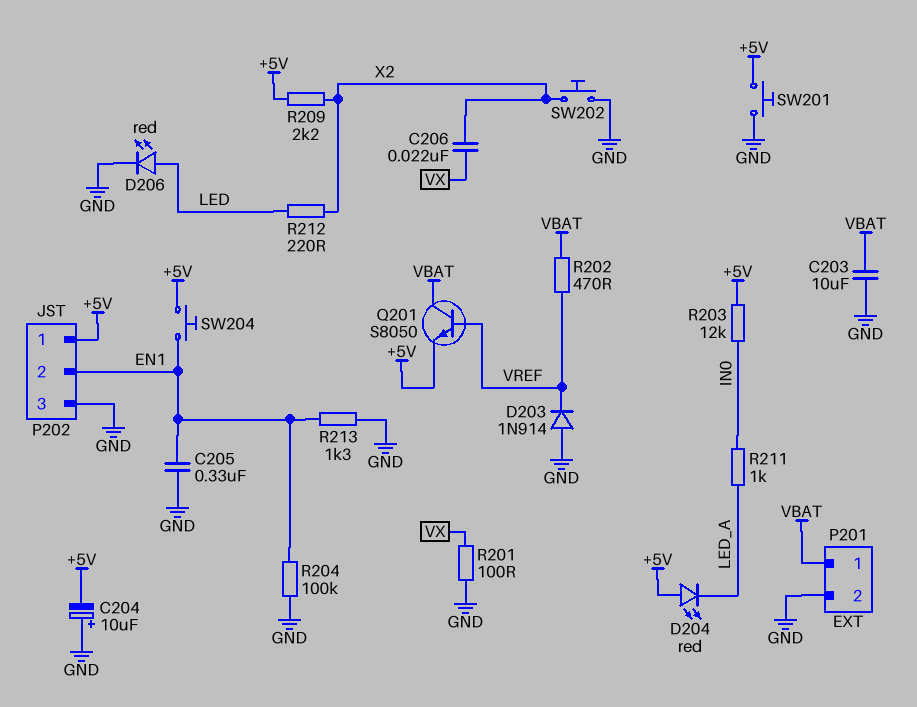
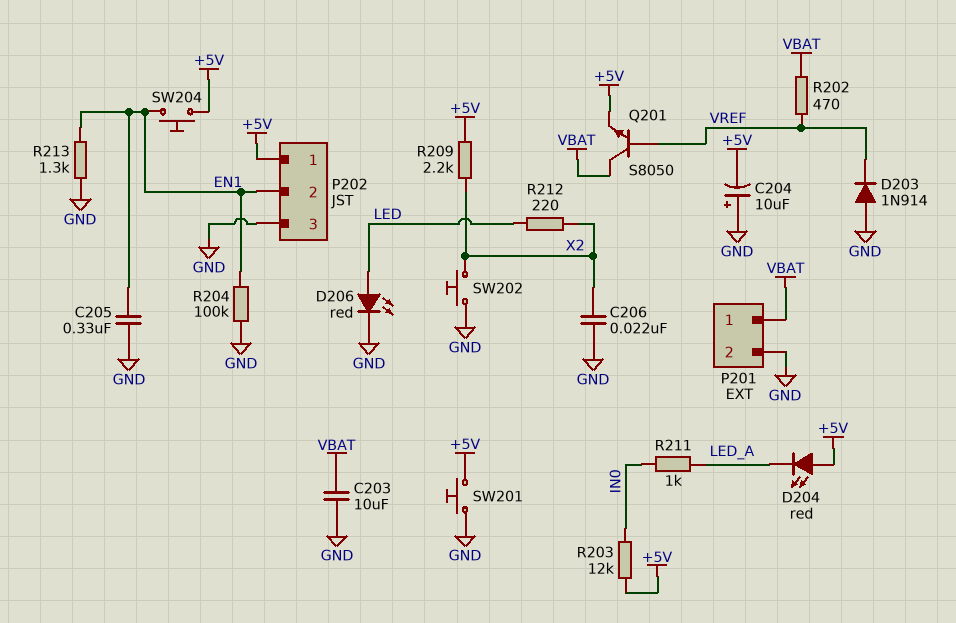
C206: 22nF (VX, X2) -> 22nF (GND, X2)
R201: 100 (GND, VX) -> none

